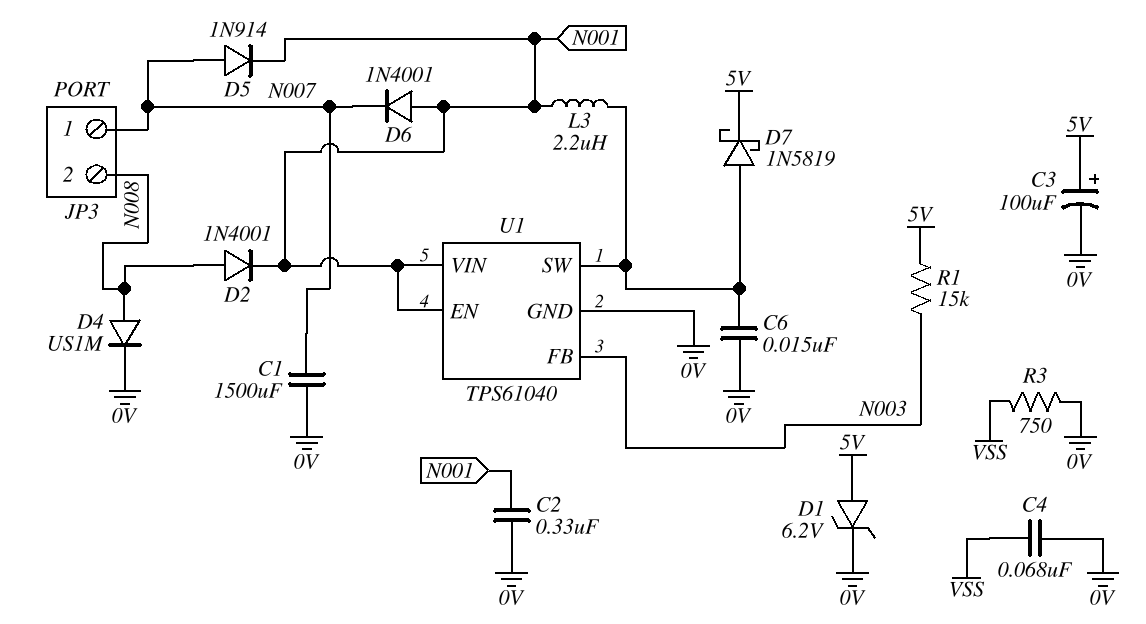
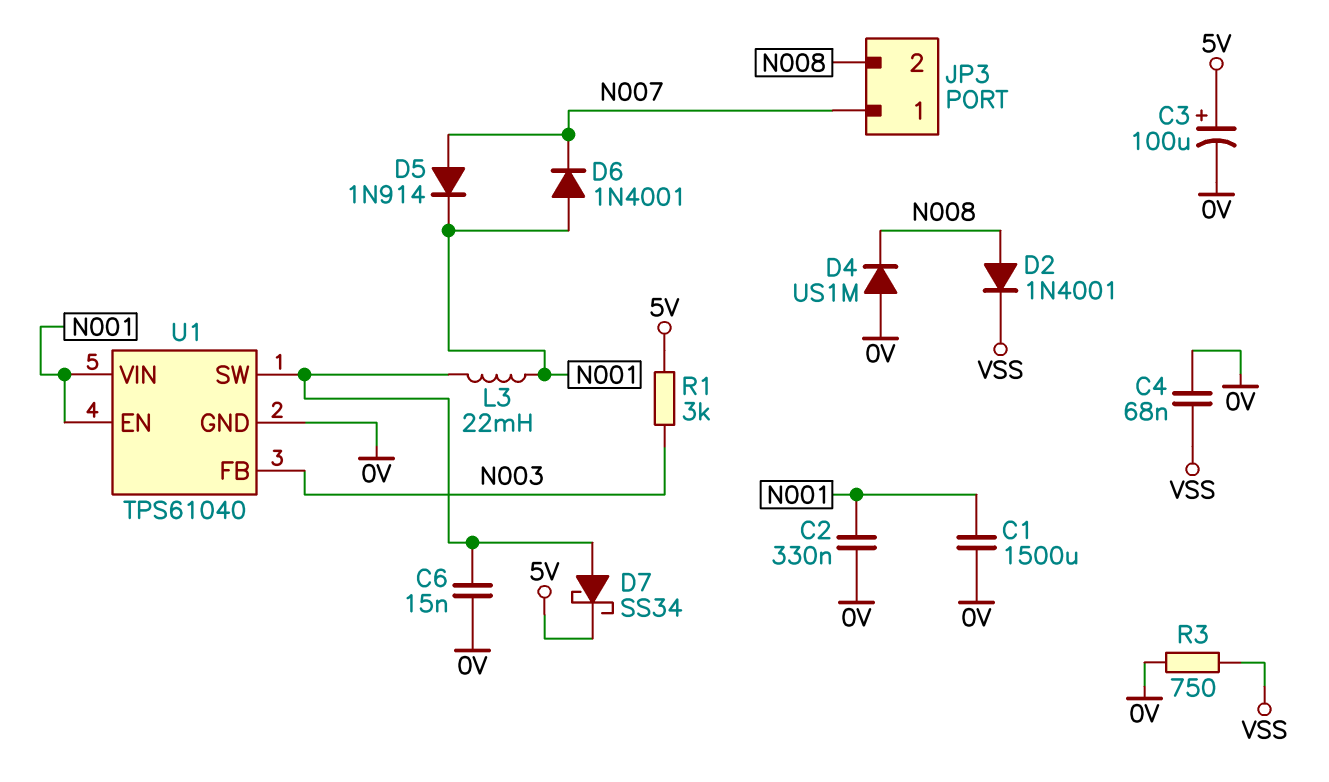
C1: 1500uF (0V, N007) -> 1500uF (0V, N001)
D1: zener 6.2V (A 5V, K 0V) -> none
D2: diode 1N4001 (A N008, K N001) -> diode 1N4001 (A N008, K VSS)
D4: diode US1M (A N008, K 0V) -> diode US1M (A 0V, K N008)
D7: schottky 1N5819 (A U1/SW, K 5V) -> schottky SS34 (A U1/SW, K 5V)
L3: 2.2uH (N001, U1/SW) -> 22mH (N001, U1/SW)
R1: 15k (5V, N003) -> 3k (5V, N003)

